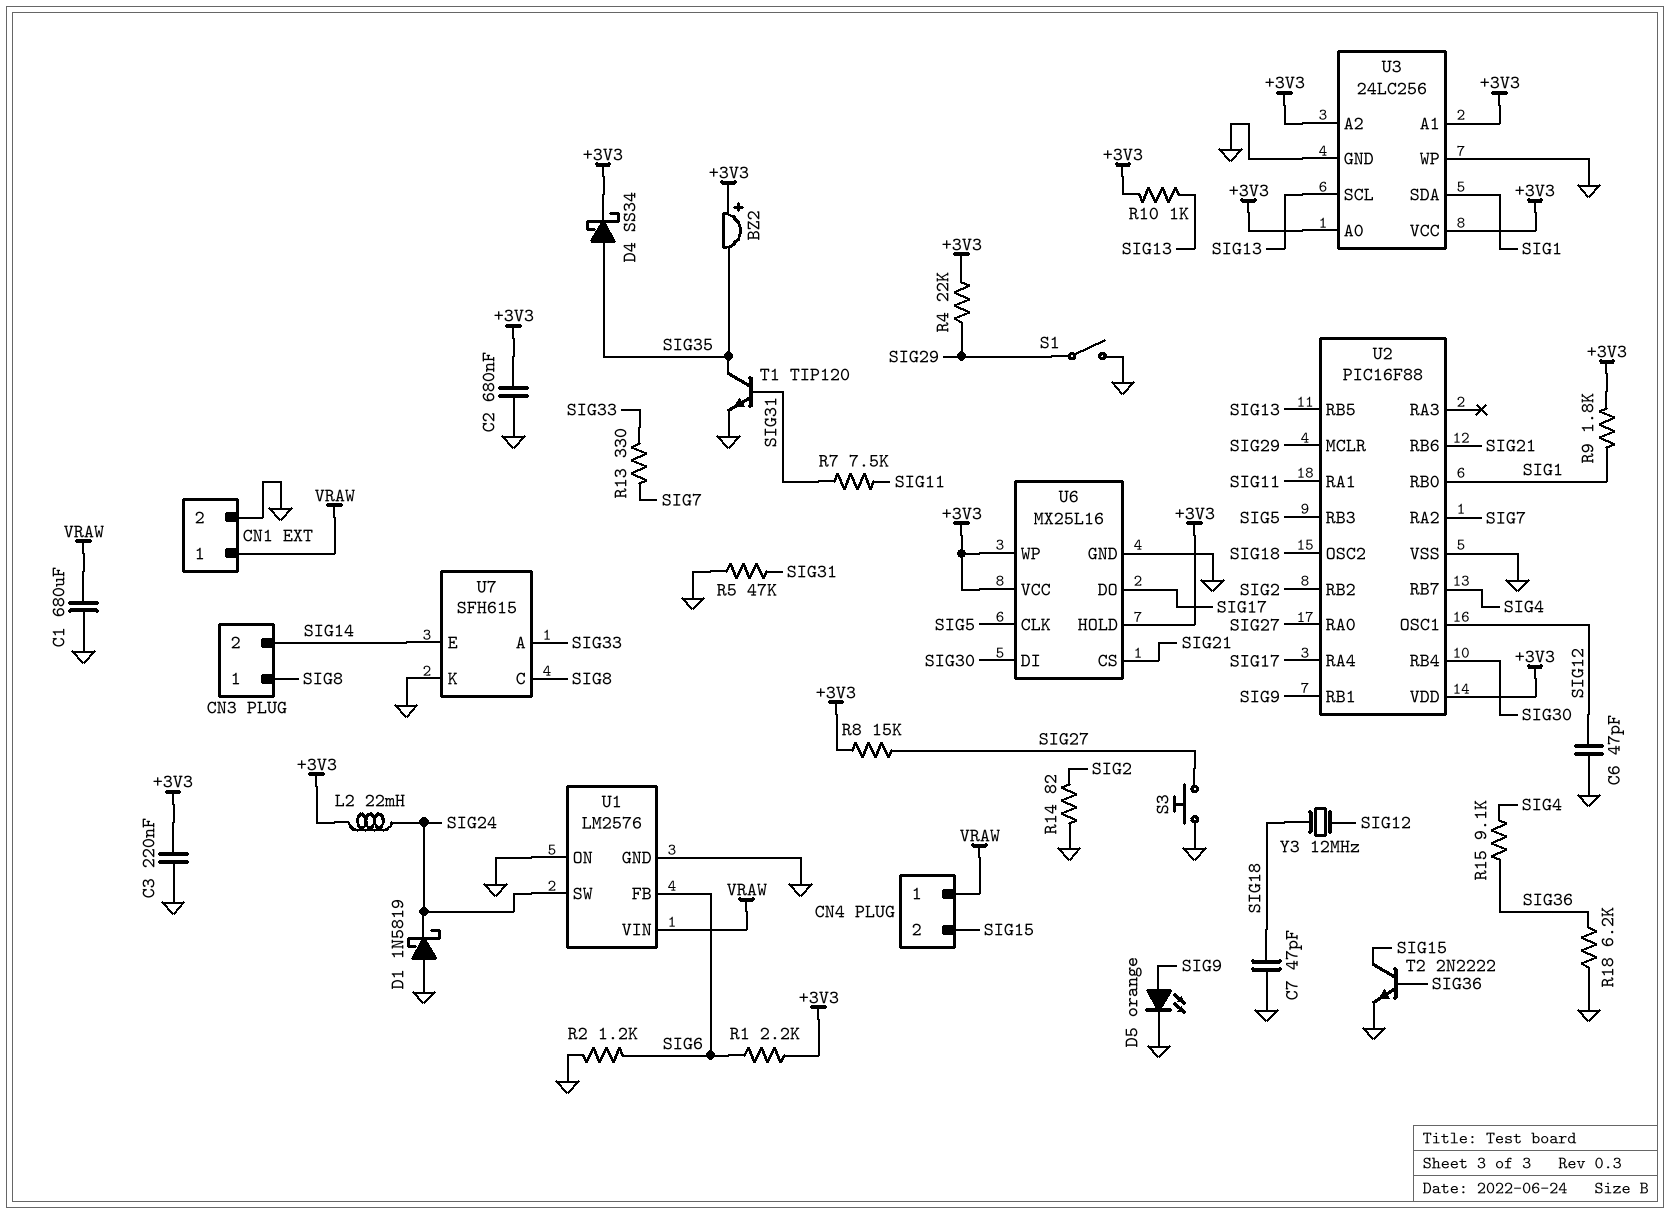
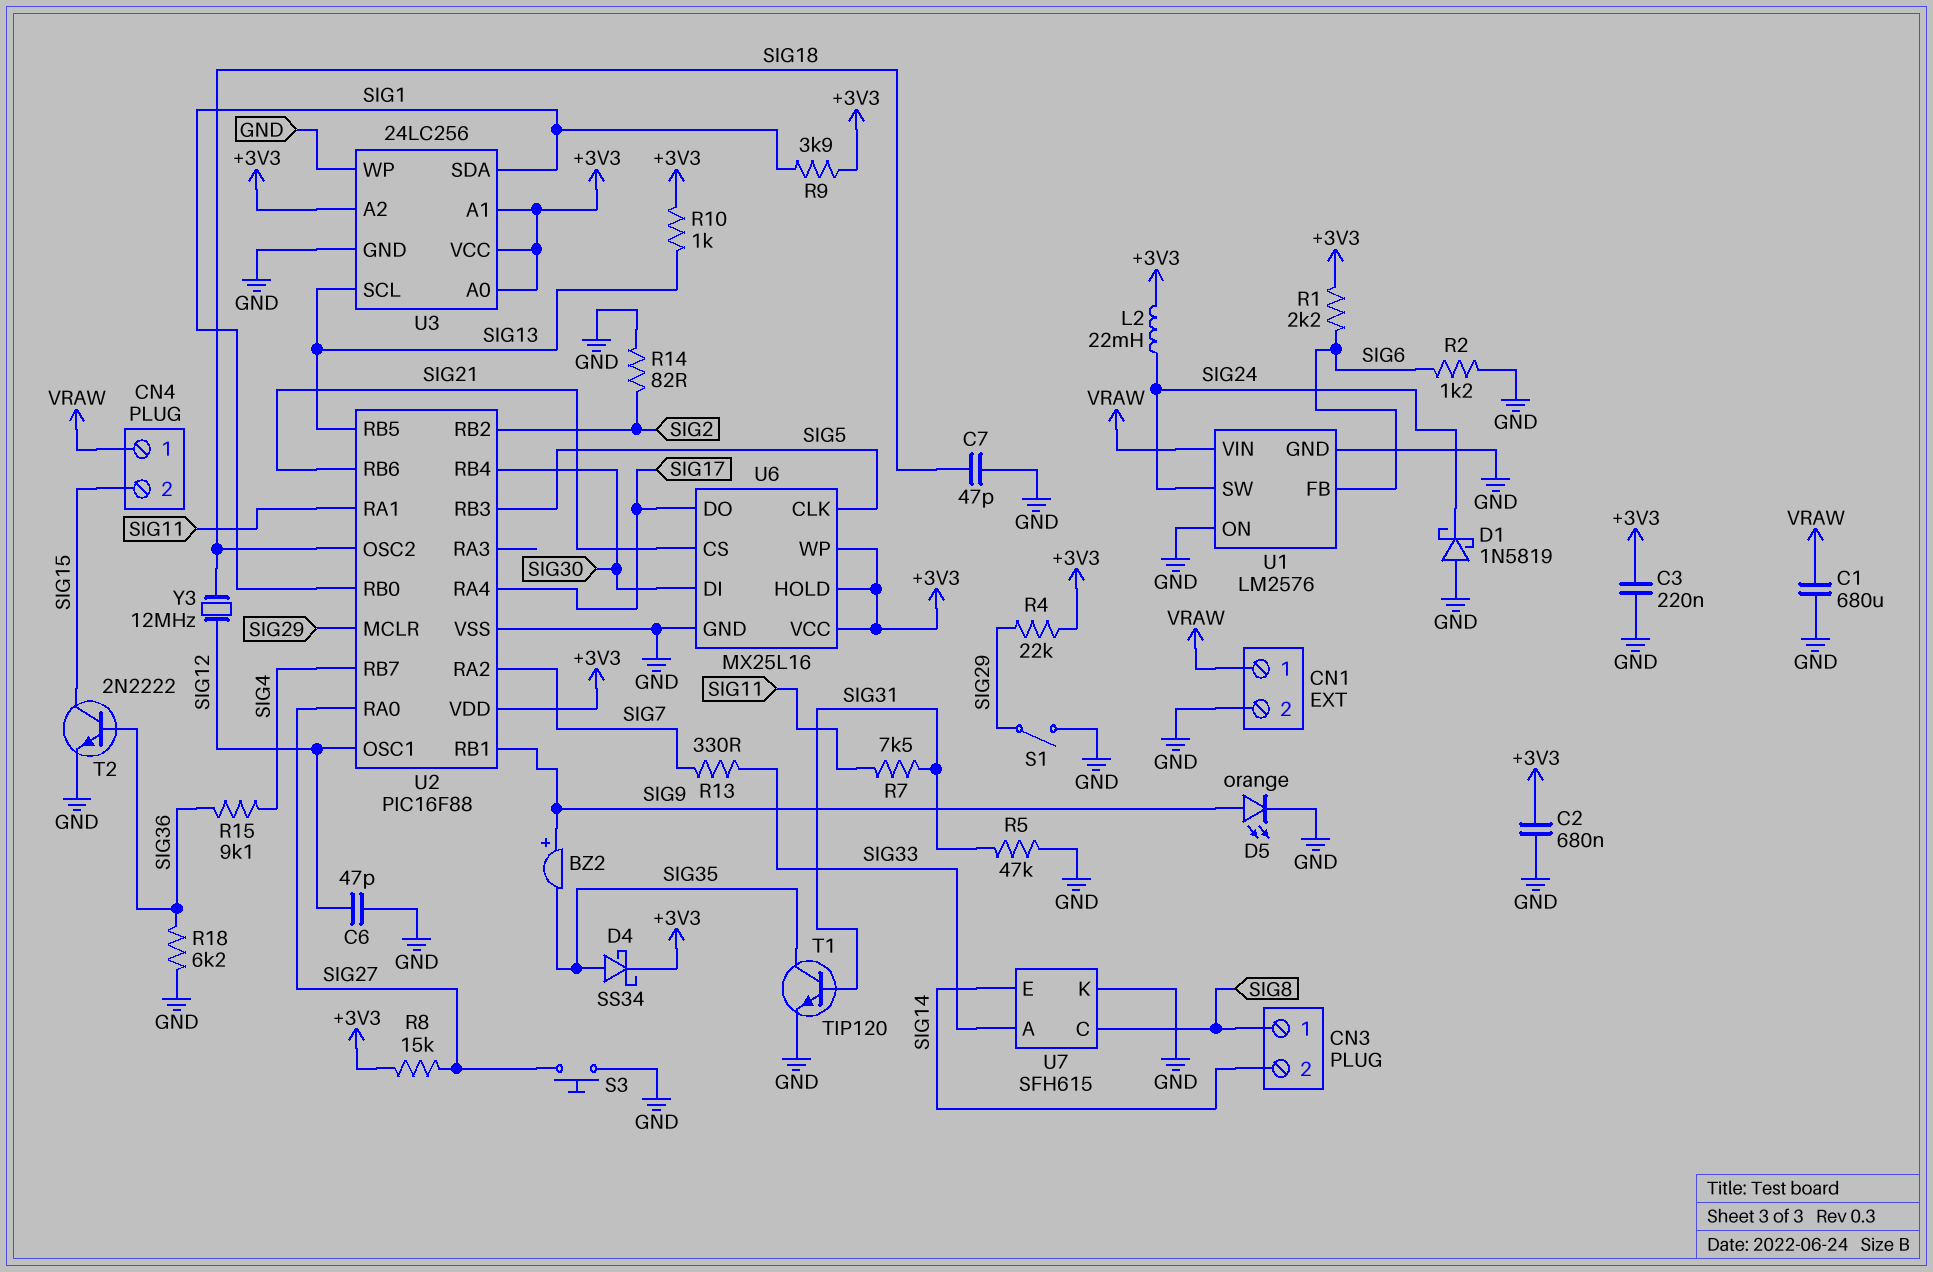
BZ2: buzzer (plus +3V3, minus SIG35) -> buzzer (plus SIG9, minus SIG35)
R9: 1.8k (+3V3, SIG1) -> 3.9k (+3V3, SIG1)

